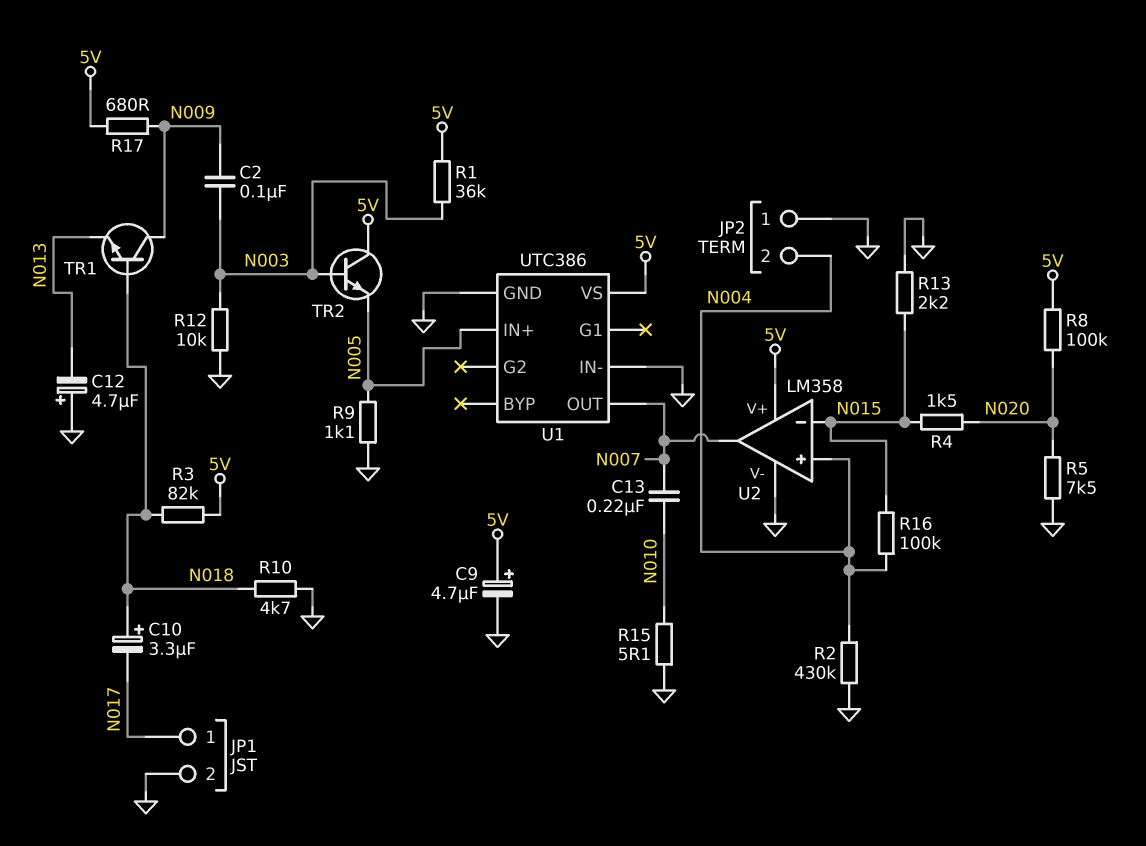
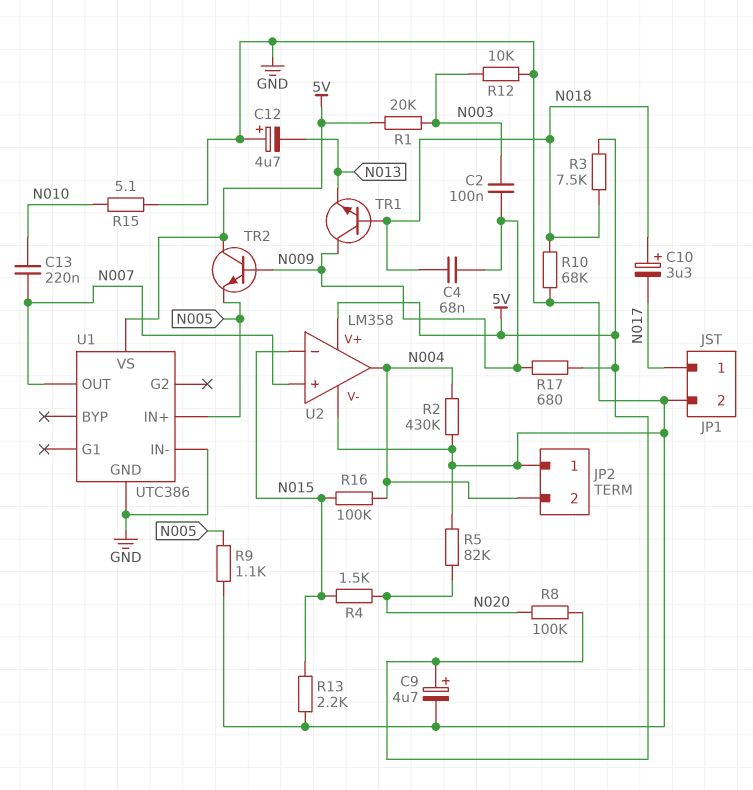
C4: none -> 68nF (N009, N018)
R1: 36k (5V, N003) -> 20k (5V, N003)
R3: 82k (5V, N018) -> 7.5k (5V, N018)
R5: 7.5k (GND, N020) -> 82k (GND, N020)
R10: 4.7k (GND, N018) -> 68k (GND, N018)
TR2: NPN (B N003, C 5V, E N005) -> NPN (B N009, C 5V, E N005)
U2 pin in+: N004 -> N007
U2 pin out: N007 -> N004

